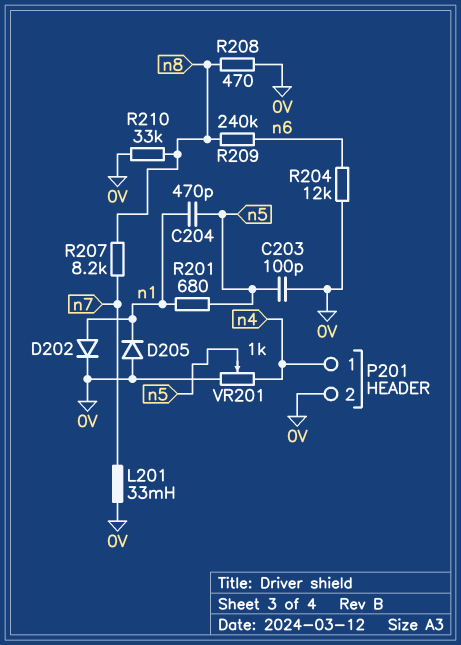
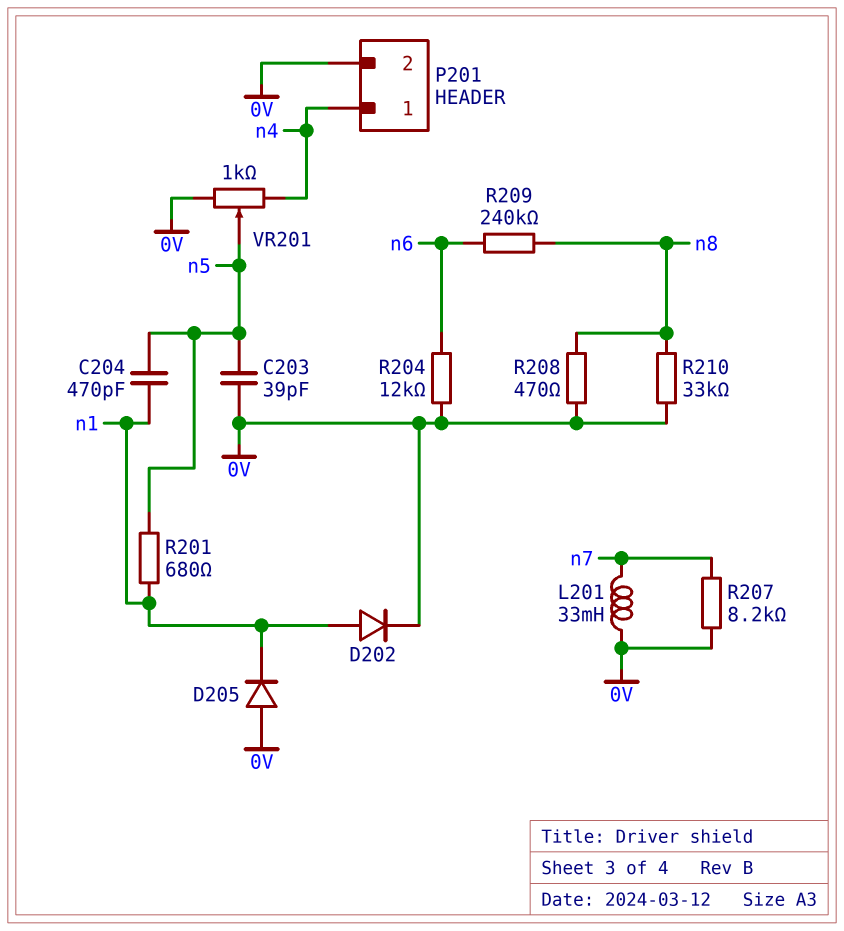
C203: 100pF (0V, n5) -> 39pF (0V, n5)
R207: 8.2k (n7, n8) -> 8.2k (0V, n7)

